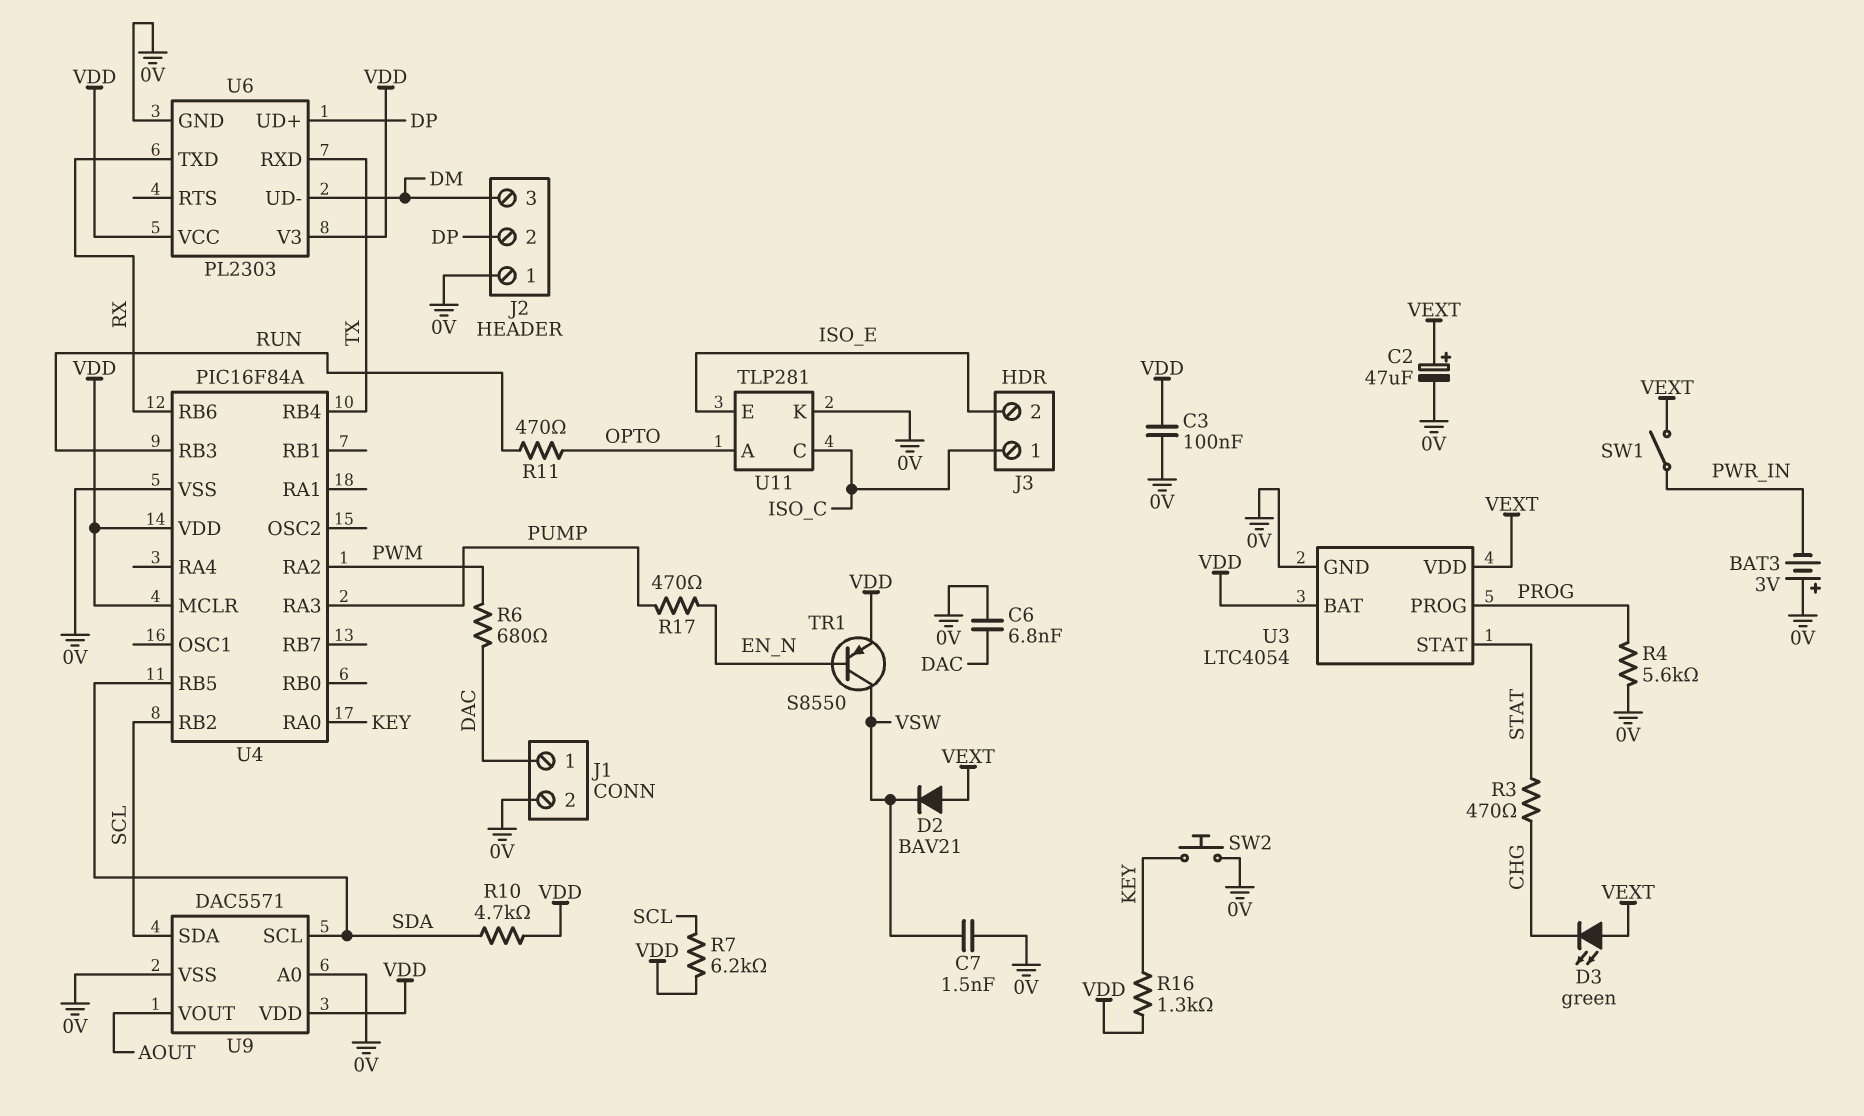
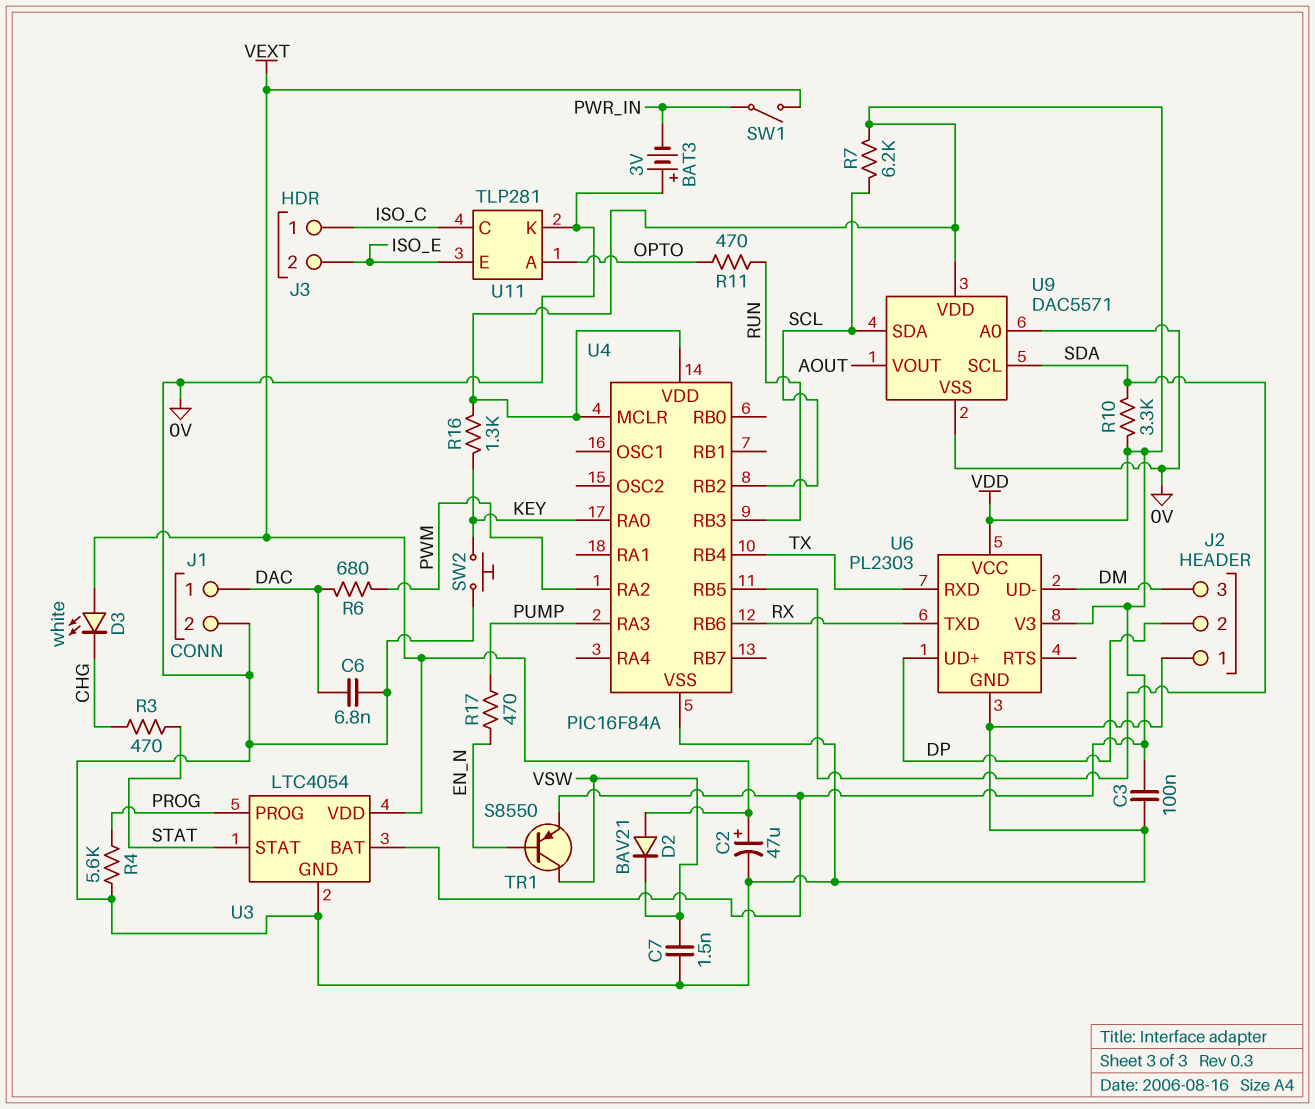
D3: LED green (A VEXT, K CHG) -> LED white (A VEXT, K CHG)
R10: 4.7k (SDA, VDD) -> 3.3k (SDA, VDD)

